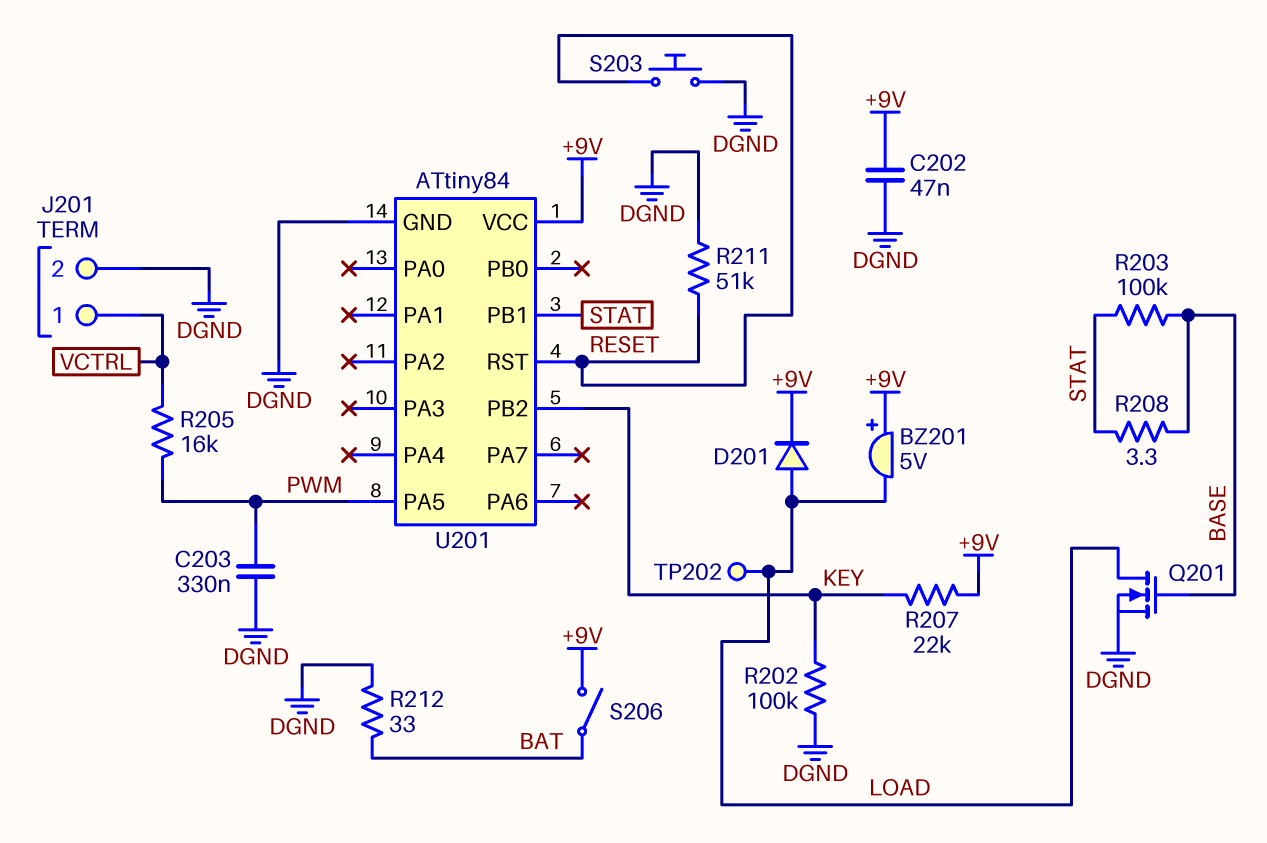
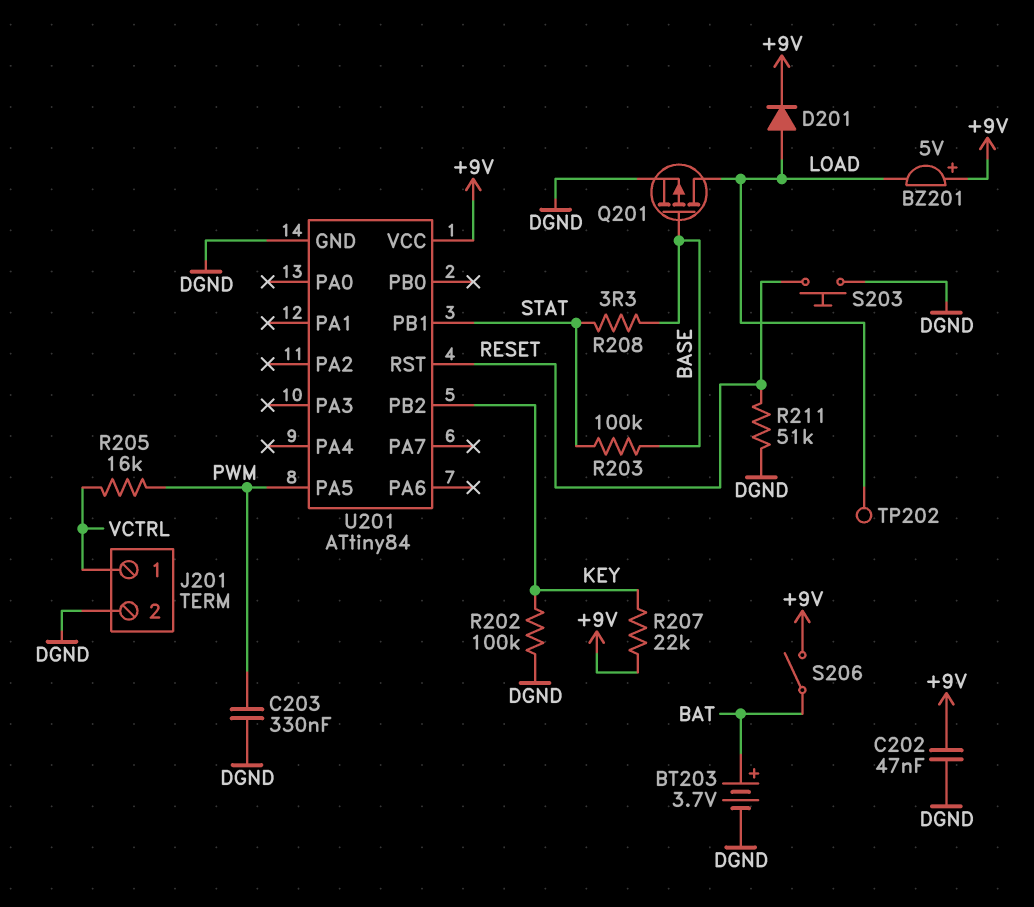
BT203: none -> 3.7V (plus BAT, minus DGND)
Q201: NMOS (G BASE, D LOAD, S DGND) -> PMOS (G BASE, D LOAD, S DGND)
R212: 33 (BAT, DGND) -> none

